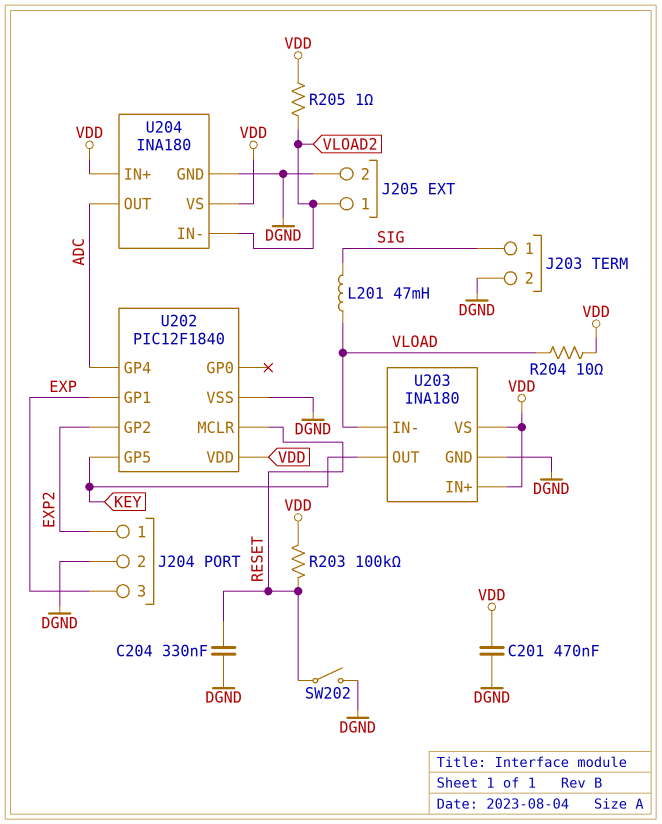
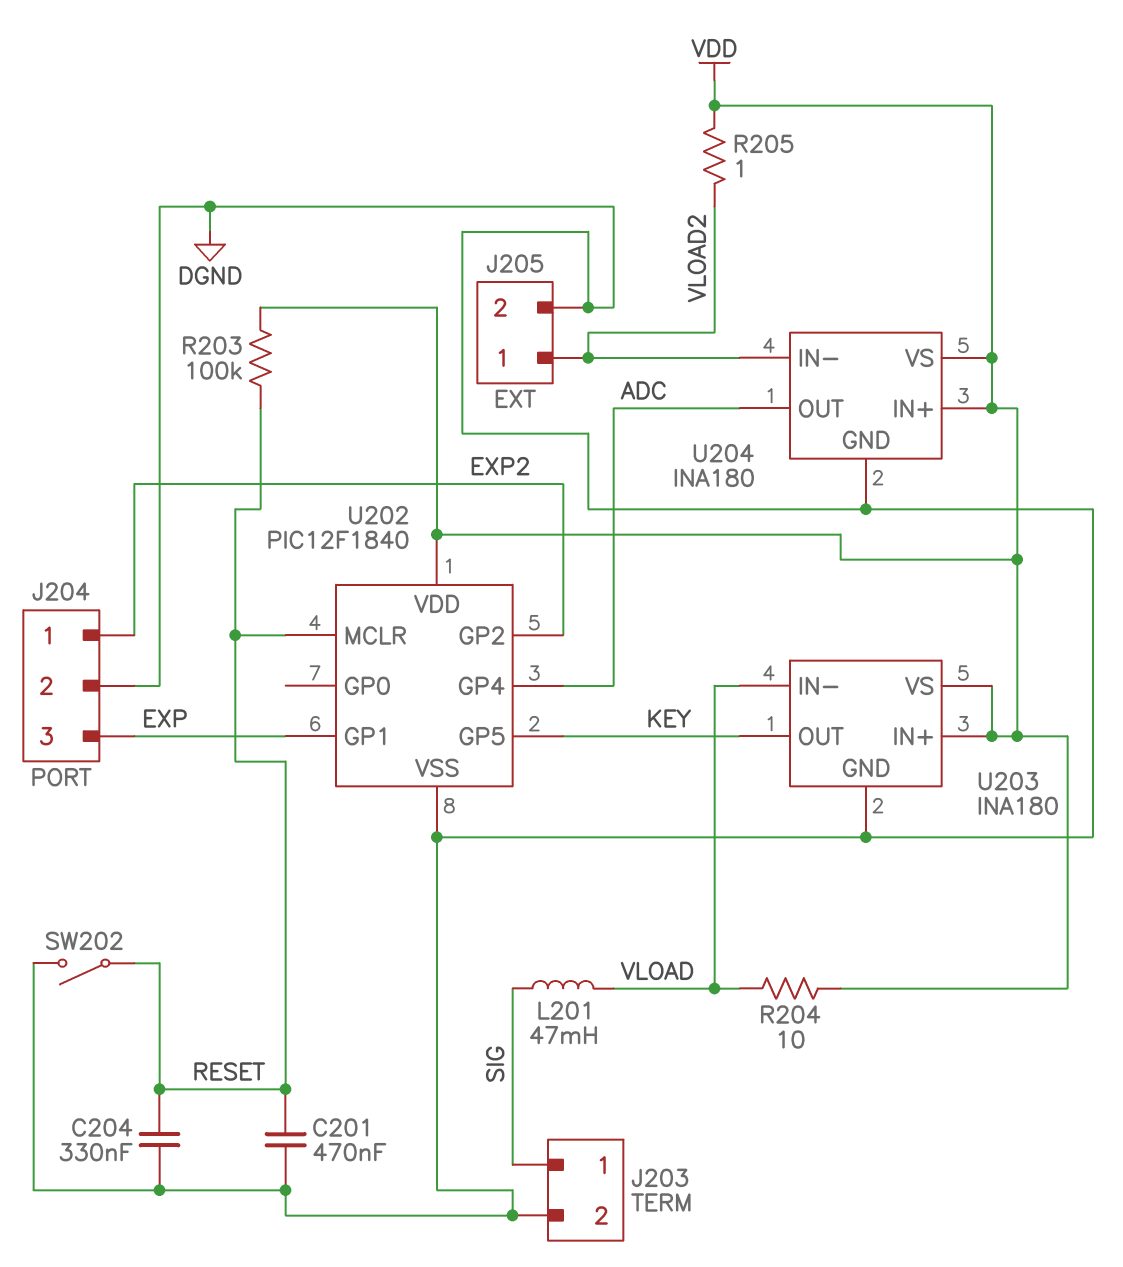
C201: 470nF (DGND, VDD) -> 470nF (DGND, RESET)

